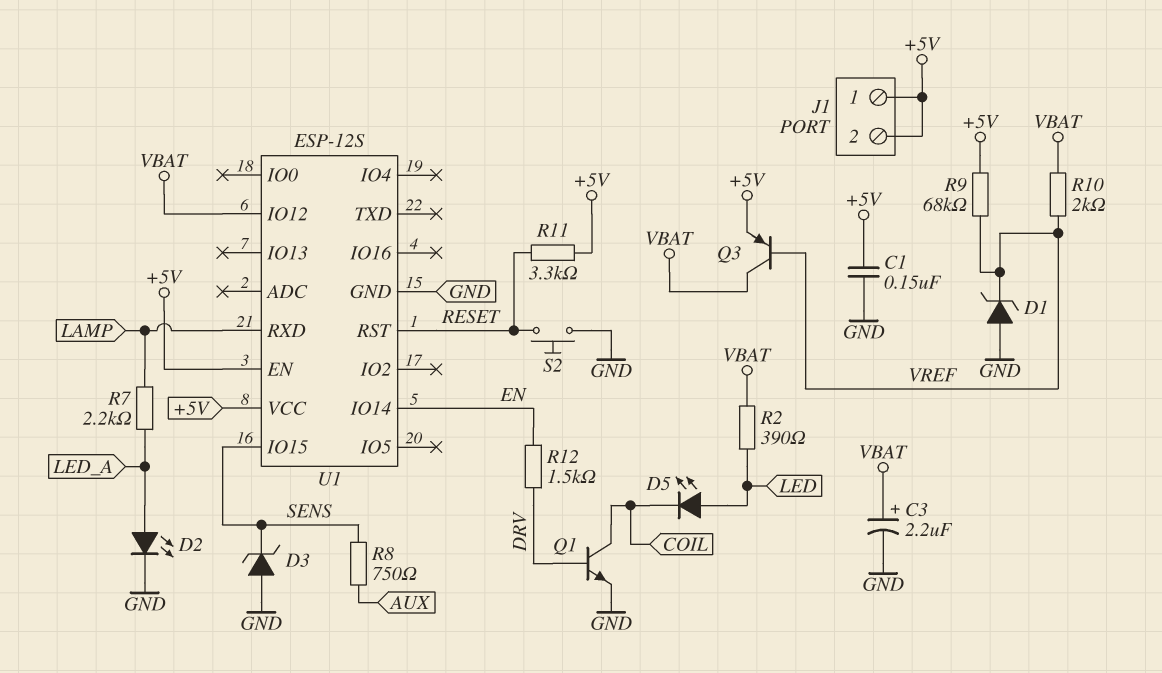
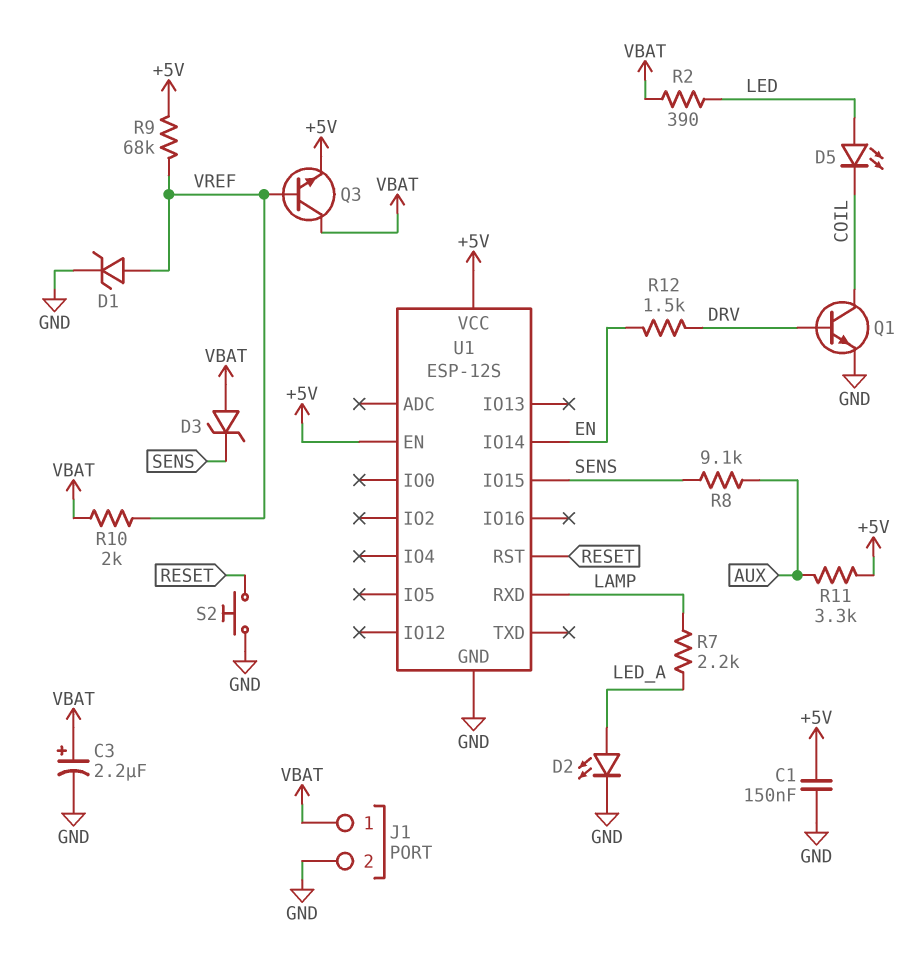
D1: zener (A GND, K VREF) -> zener (A VREF, K GND)
D3: zener (A GND, K SENS) -> zener (A VBAT, K SENS)
J1 pin 1: +5V -> VBAT
J1 pin 2: +5V -> GND
Q3: PNP (B VREF, C VBAT, E +5V) -> NPN (B VREF, C VBAT, E +5V)
R8: 750 (AUX, SENS) -> 9.1k (AUX, SENS)
R11: 3.3k (+5V, RESET) -> 3.3k (+5V, AUX)
U1 pin IO12: VBAT -> none

